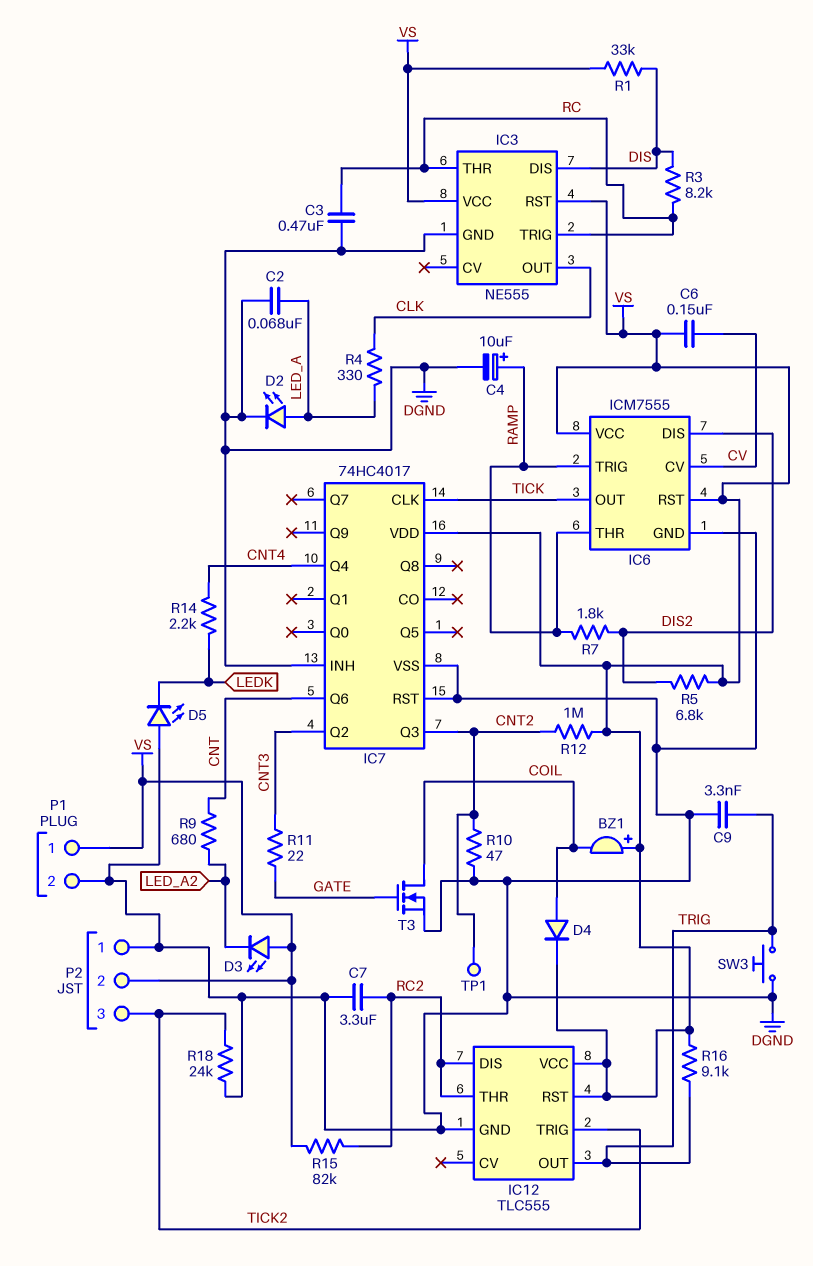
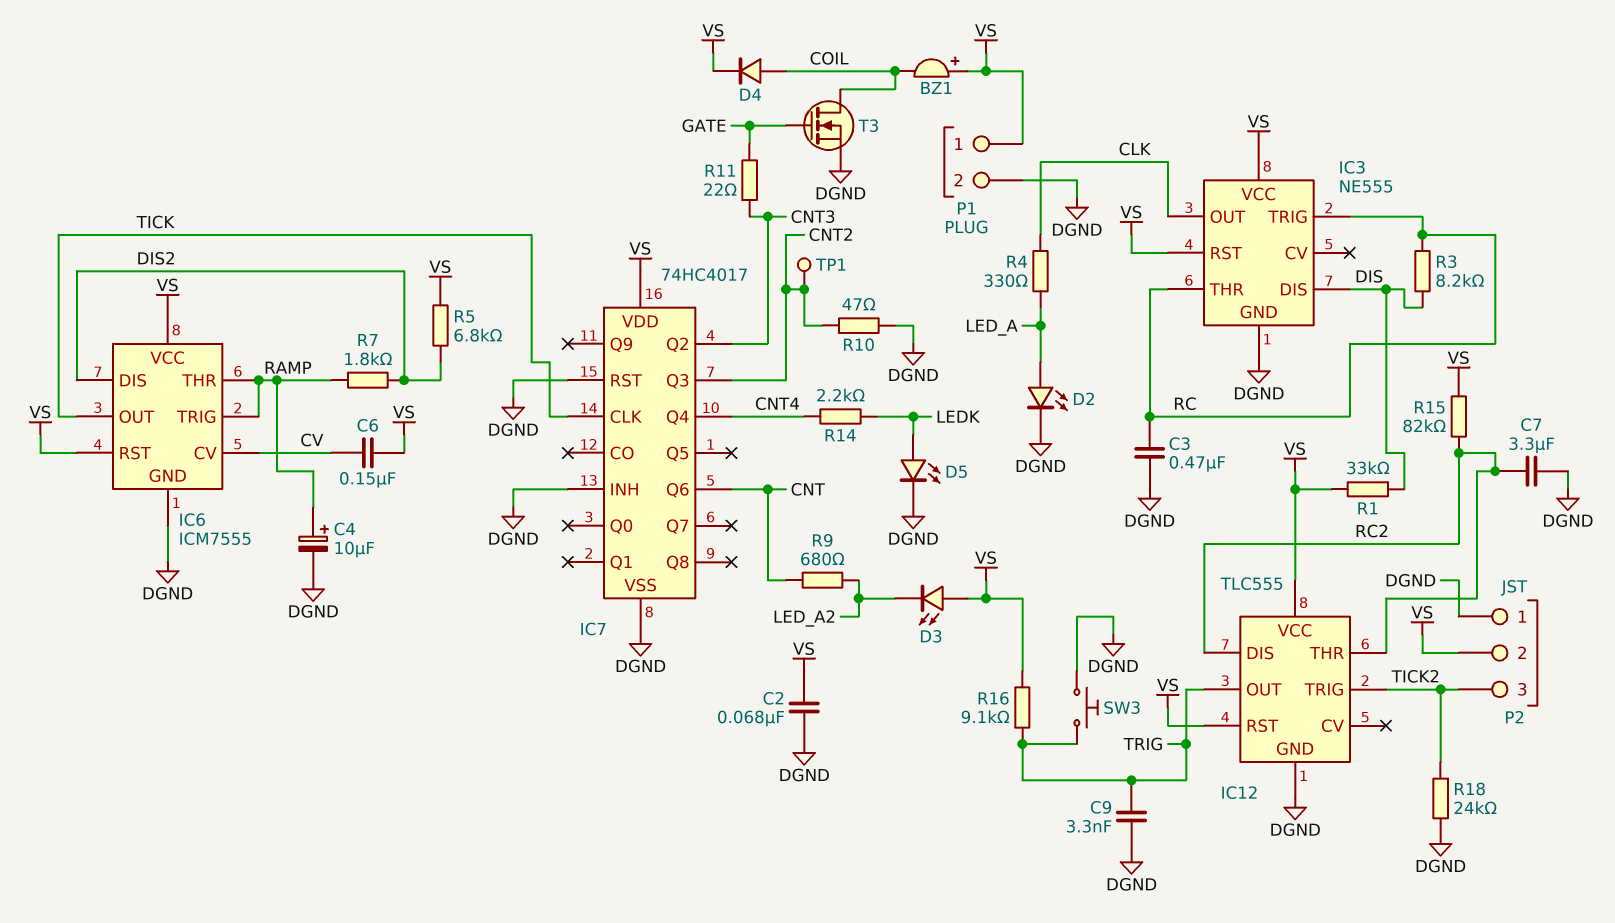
C2: 68nF (DGND, LED_A) -> 68nF (DGND, VS)
D5: LED (A DGND, K LEDK) -> LED (A LEDK, K DGND)
R12: 1M (CNT2, VS) -> none

